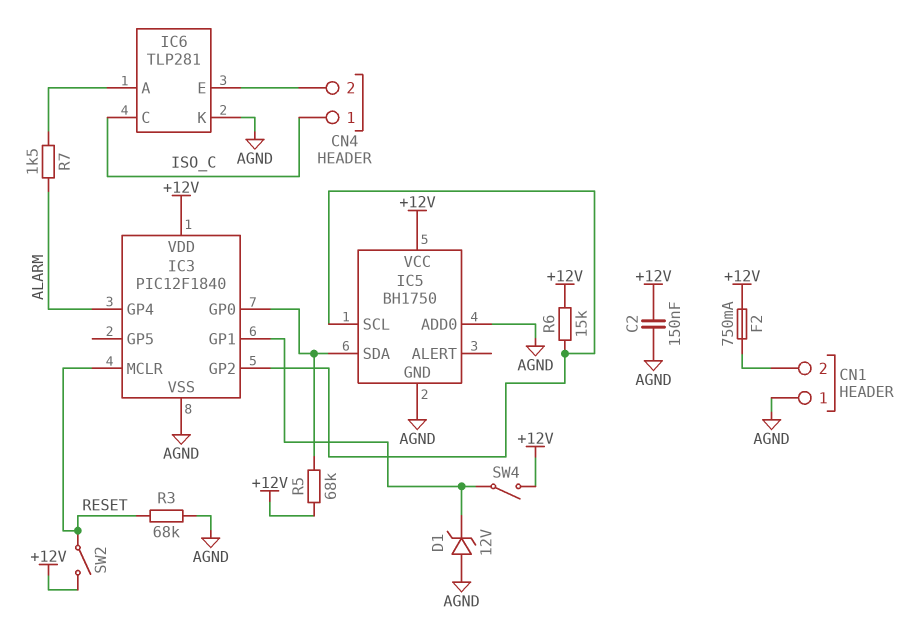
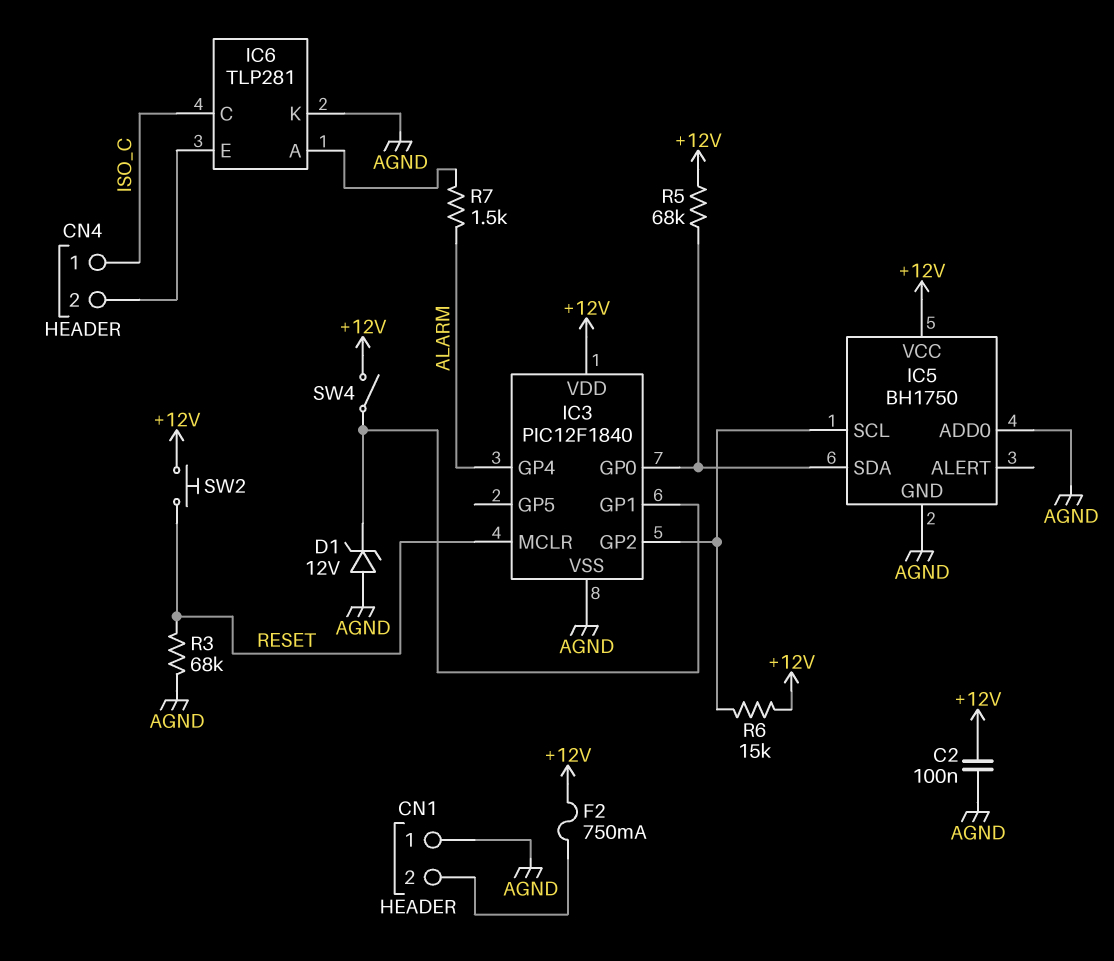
C2: 150nF (+12V, AGND) -> 100nF (+12V, AGND)
SW2: switch (+12V, RESET) -> button (+12V, RESET)

